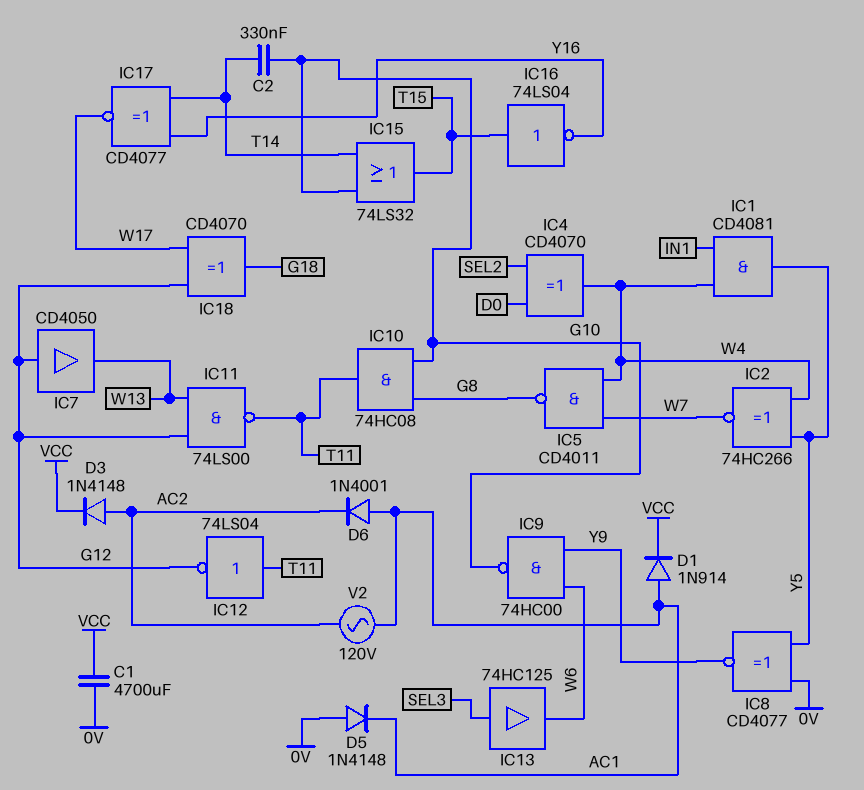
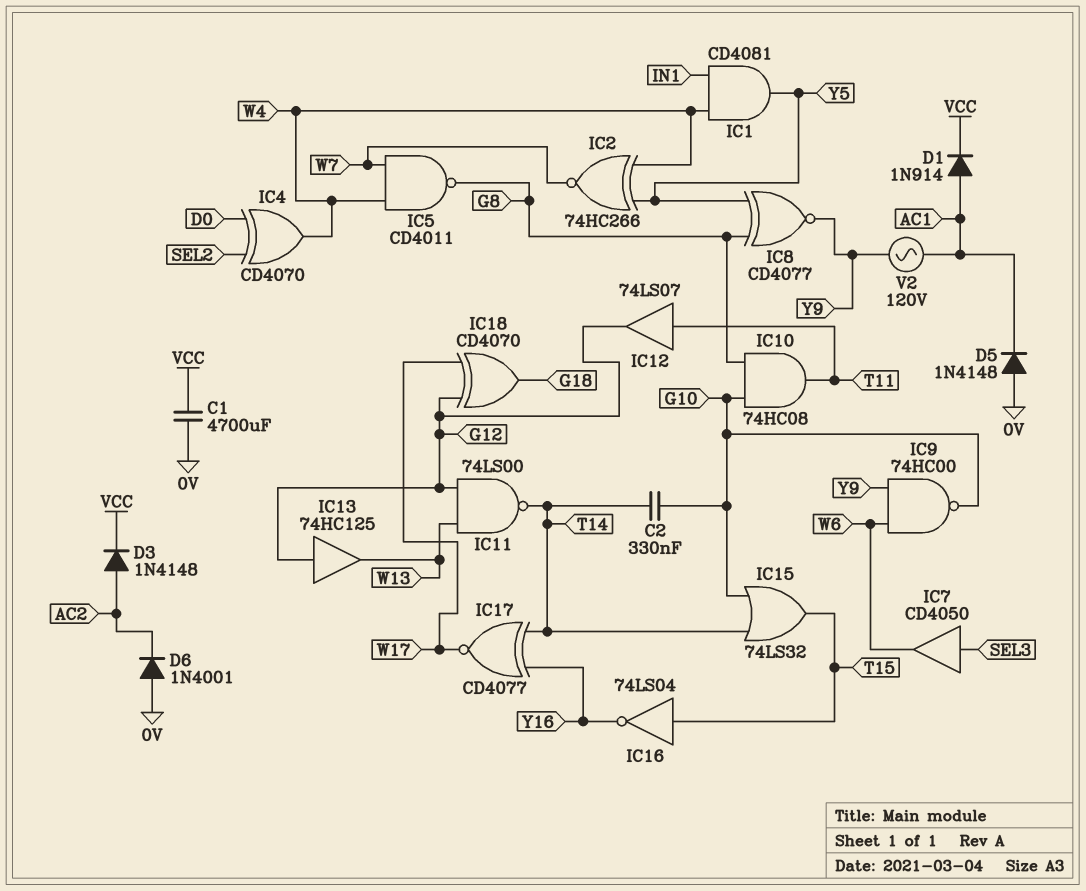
D6: diode 1N4001 (A AC1, K AC2) -> diode 1N4001 (A 0V, K AC2)
IC7: buffer CD4050 (in G12, out W13) -> buffer CD4050 (in SEL3, out W6)
IC8: XNOR CD4077 (in 0V, in Y5, out Y9) -> XNOR CD4077 (in G8, in Y5, out Y9)
IC11: NAND 74LS00 (in G12, in W13, out T11) -> NAND 74LS00 (in G12, in W13, out T14)
IC12: NOT 74LS04 (in T11, out G12) -> buffer 74LS07 (in T11, out G12)
IC13: buffer 74HC125 (in SEL3, out W6) -> buffer 74HC125 (in G12, out W13)
V2: AC 120V (AC1, AC2) -> AC 120V (AC1, Y9)

